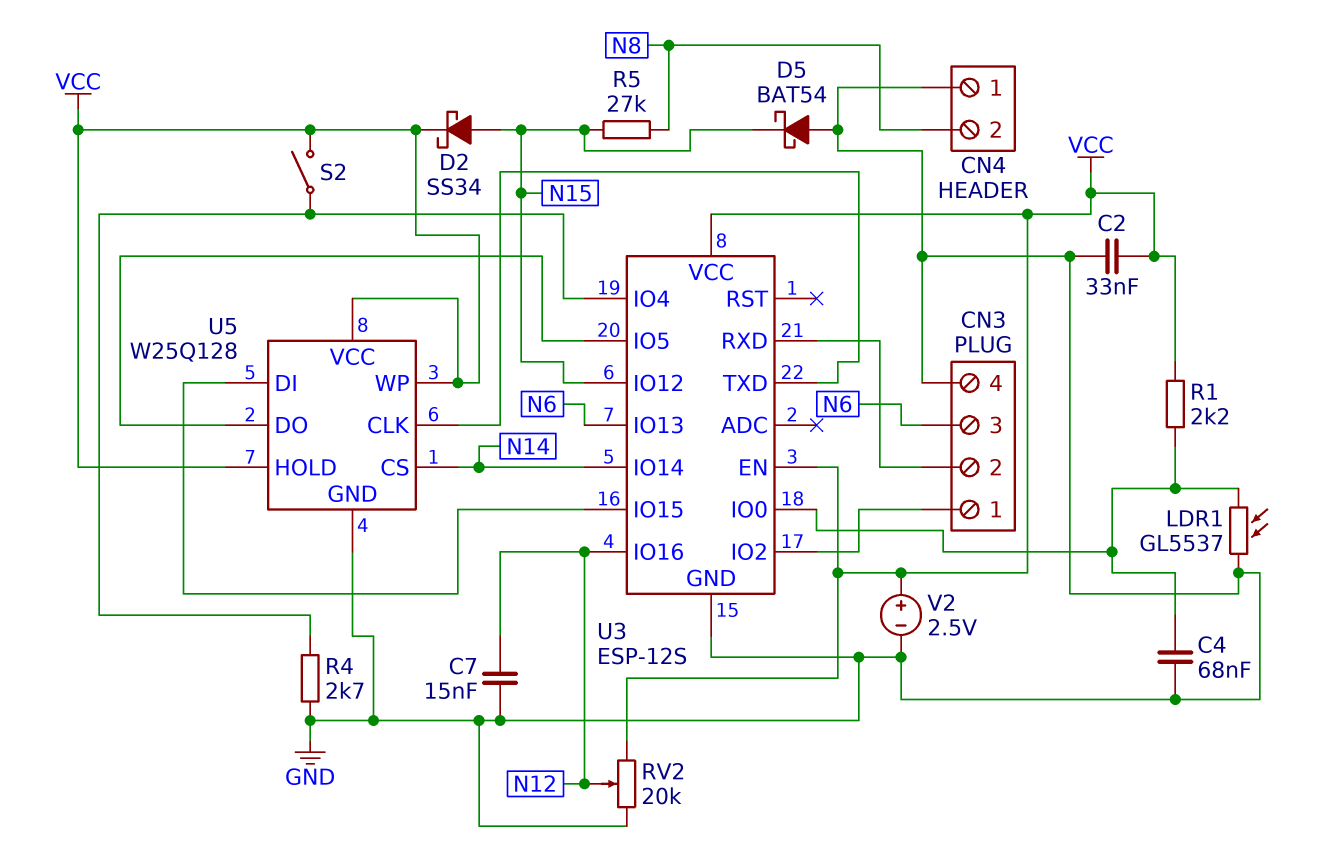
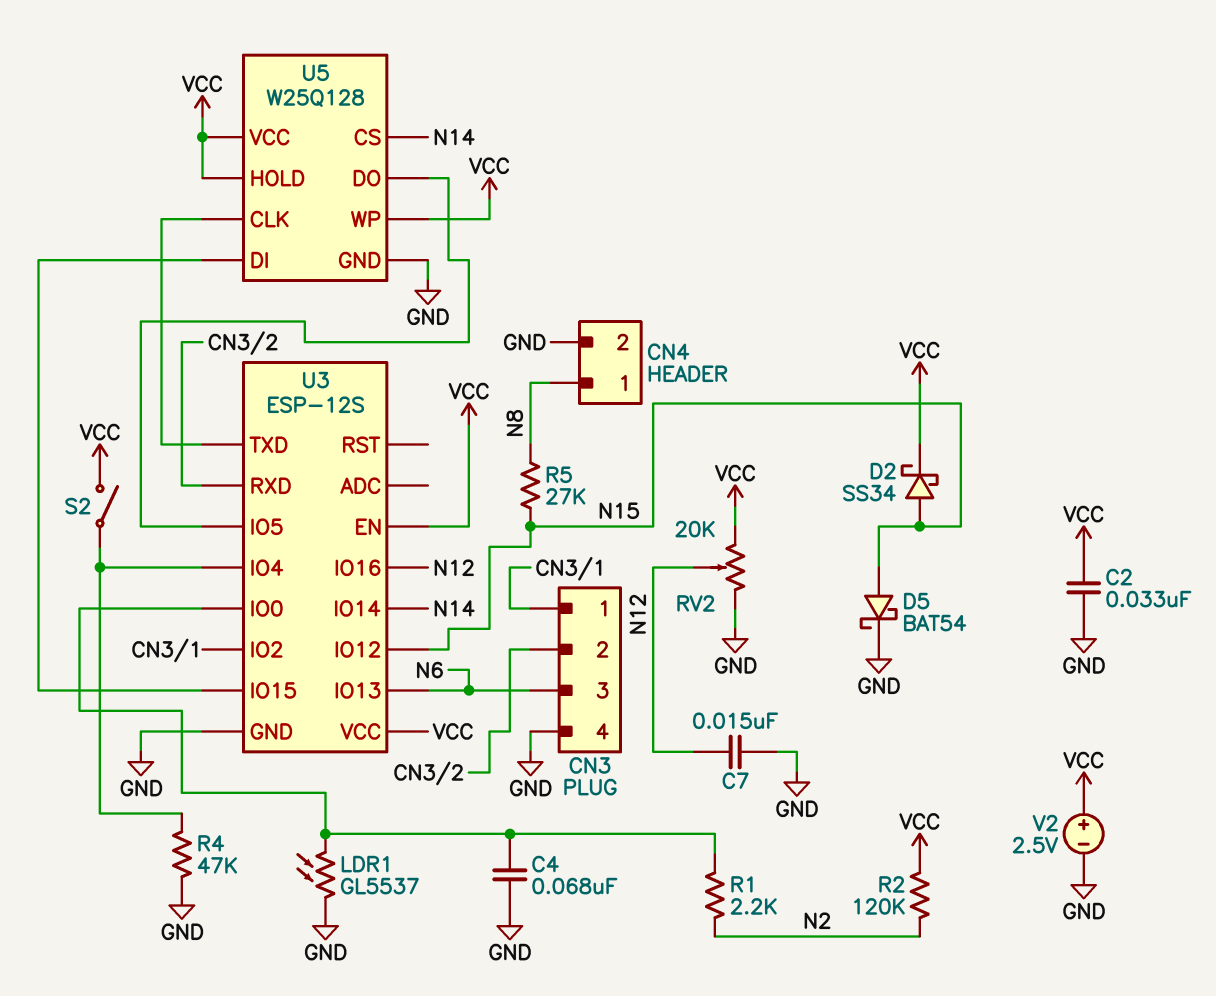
CN4 pin 1: GND -> N8
CN4 pin 2: N8 -> GND
D5: schottky BAT54 (A GND, K N15) -> schottky BAT54 (A N15, K GND)
R1: 2.2k (U3/IO0, VCC) -> 2.2k (N2, U3/IO0)
R2: none -> 120k (N2, VCC)
R4: 2.7k (GND, U3/IO4) -> 47k (GND, U3/IO4)

